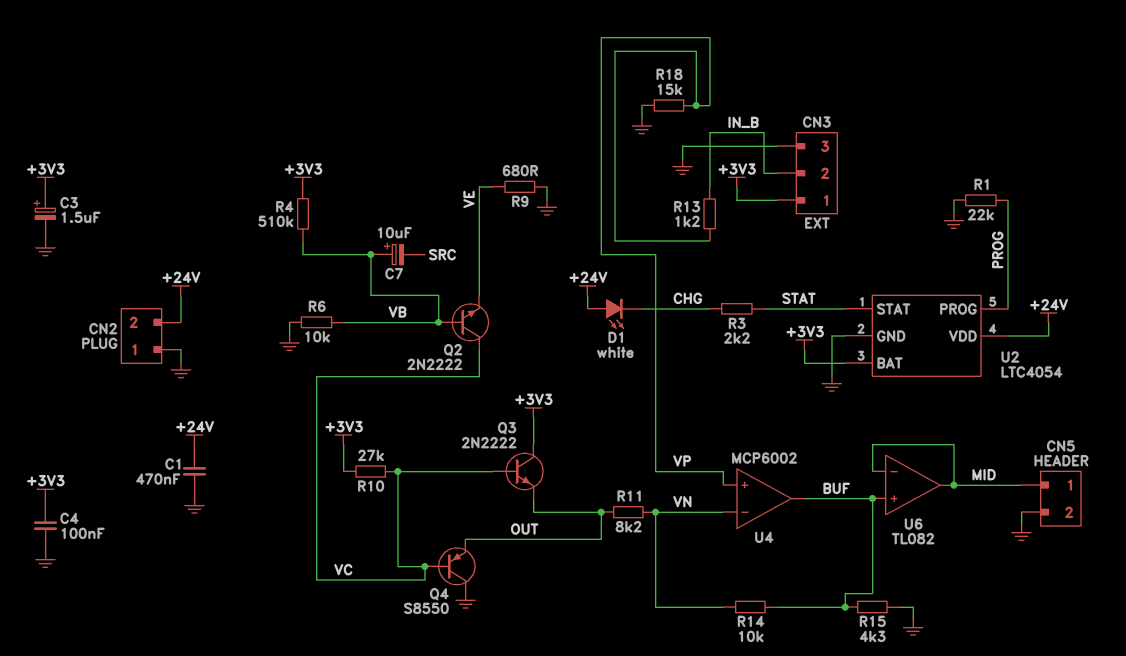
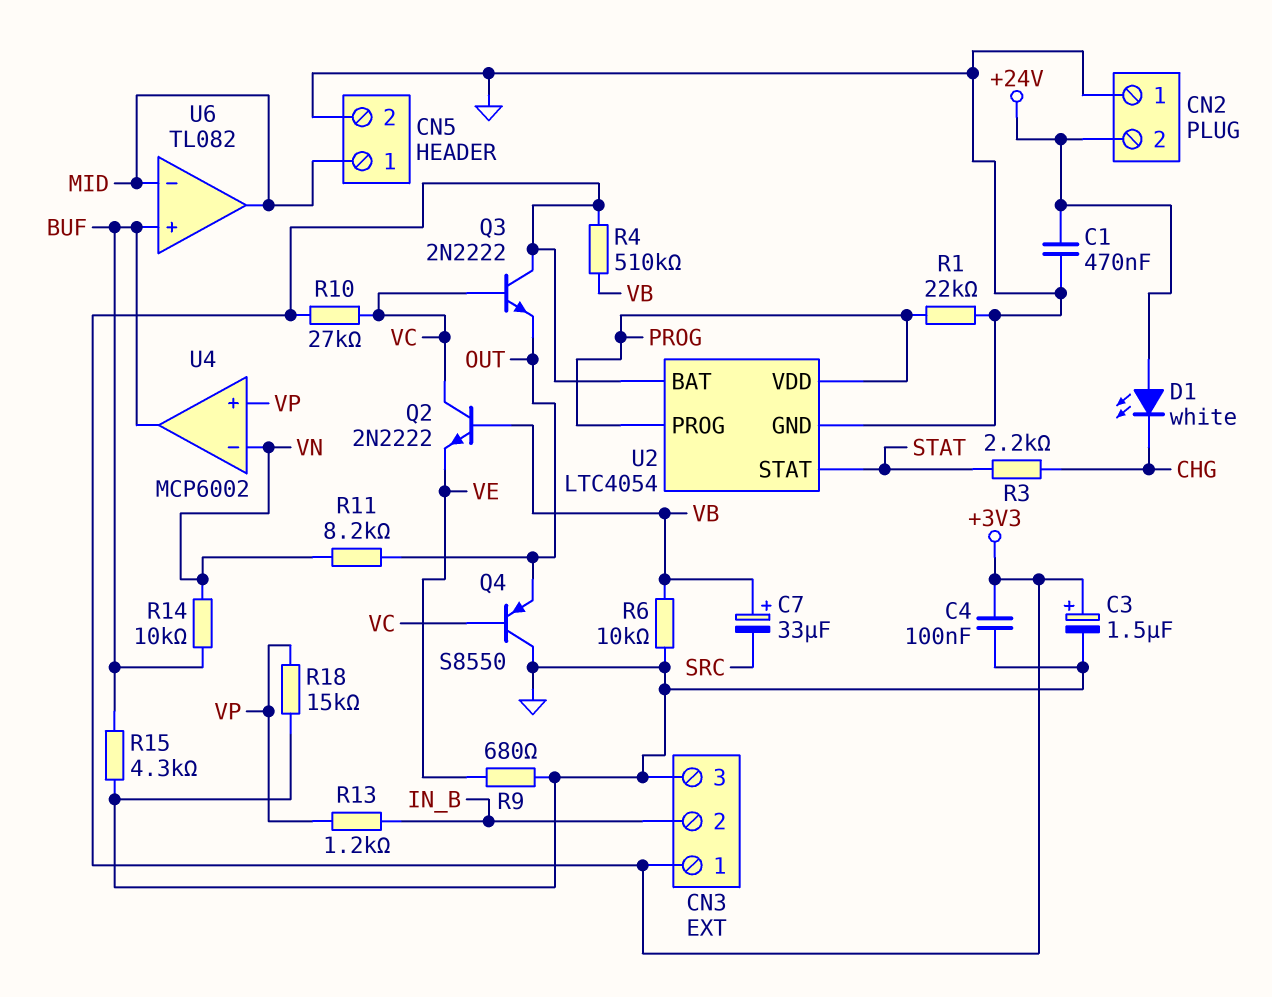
C7: 10uF (plus VB, minus SRC) -> 33uF (plus VB, minus SRC)
U2 pin VDD: +24V -> PROG

